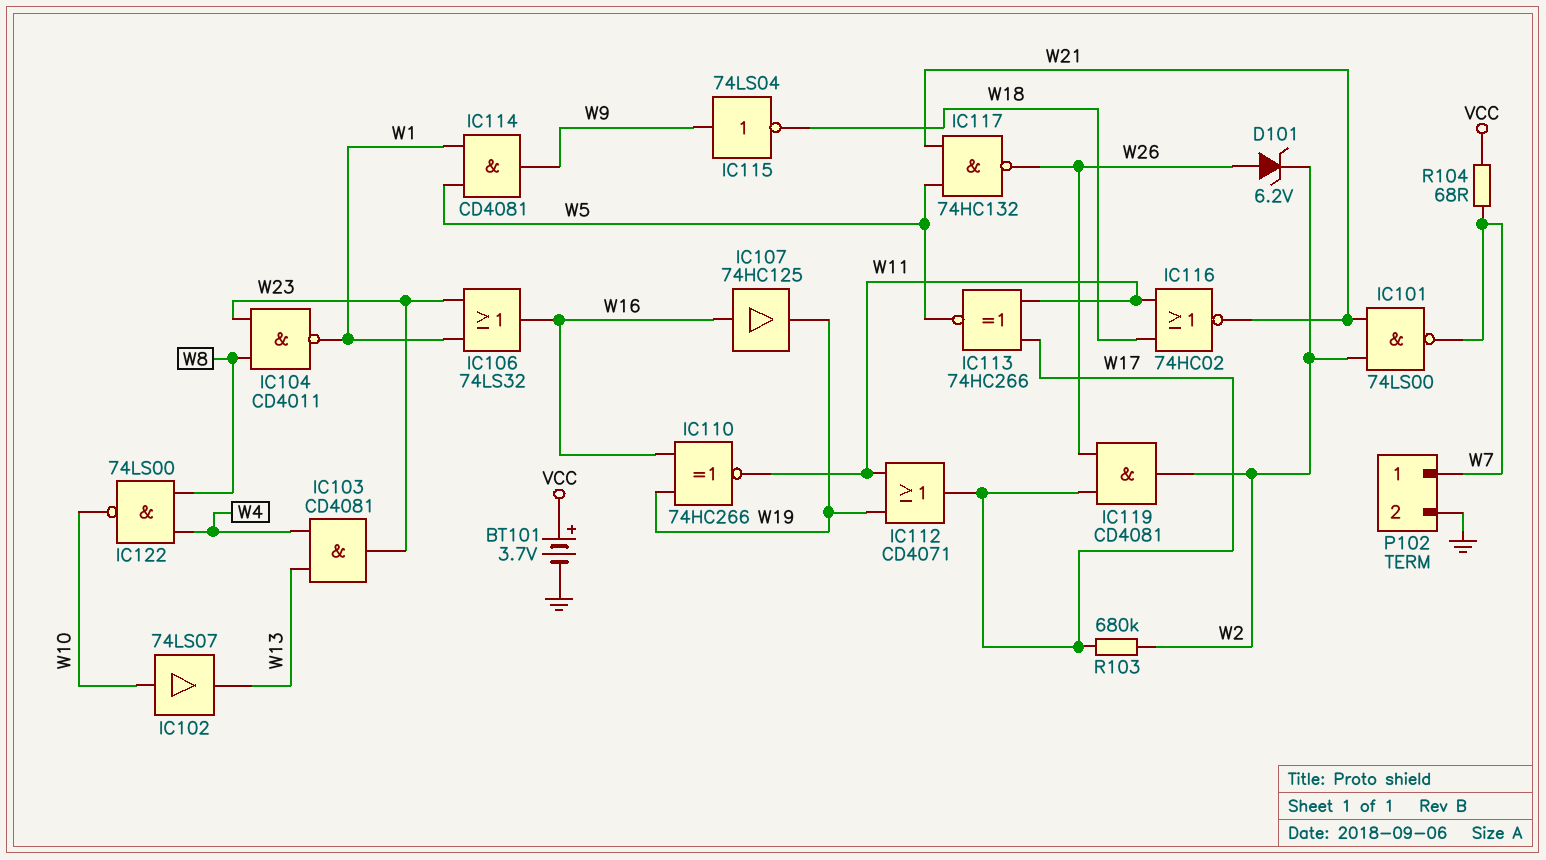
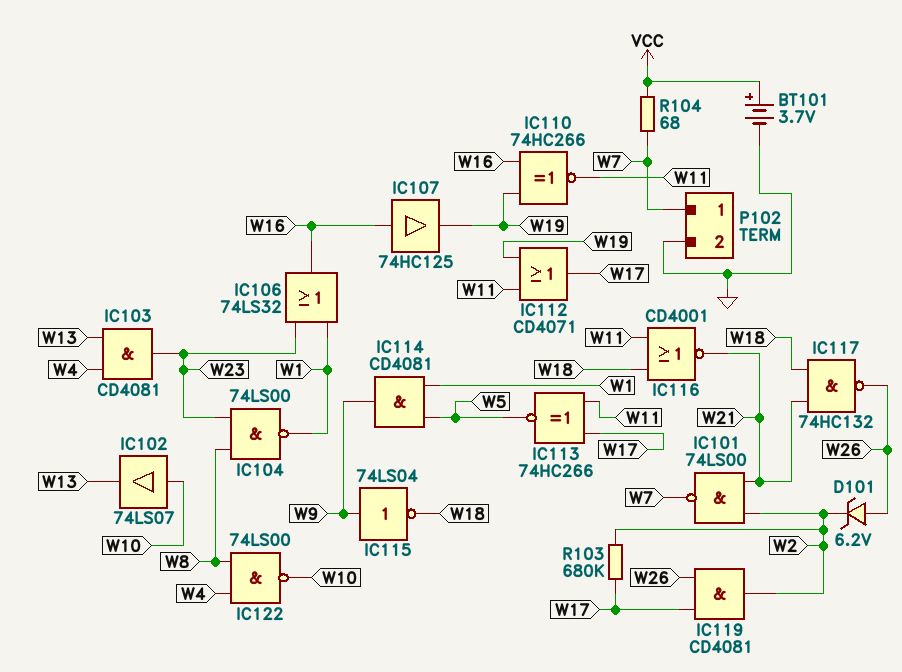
IC104: NAND CD4011 (in W8, in W23, out W1) -> NAND 74LS00 (in W8, in W23, out W1)
IC116: NOR 74HC02 (in W11, in W18, out W21) -> NOR CD4001 (in W11, in W18, out W21)
IC117: NAND 74HC132 (in W5, in W21, out W26) -> NAND 74HC132 (in W18, in W21, out W26)

